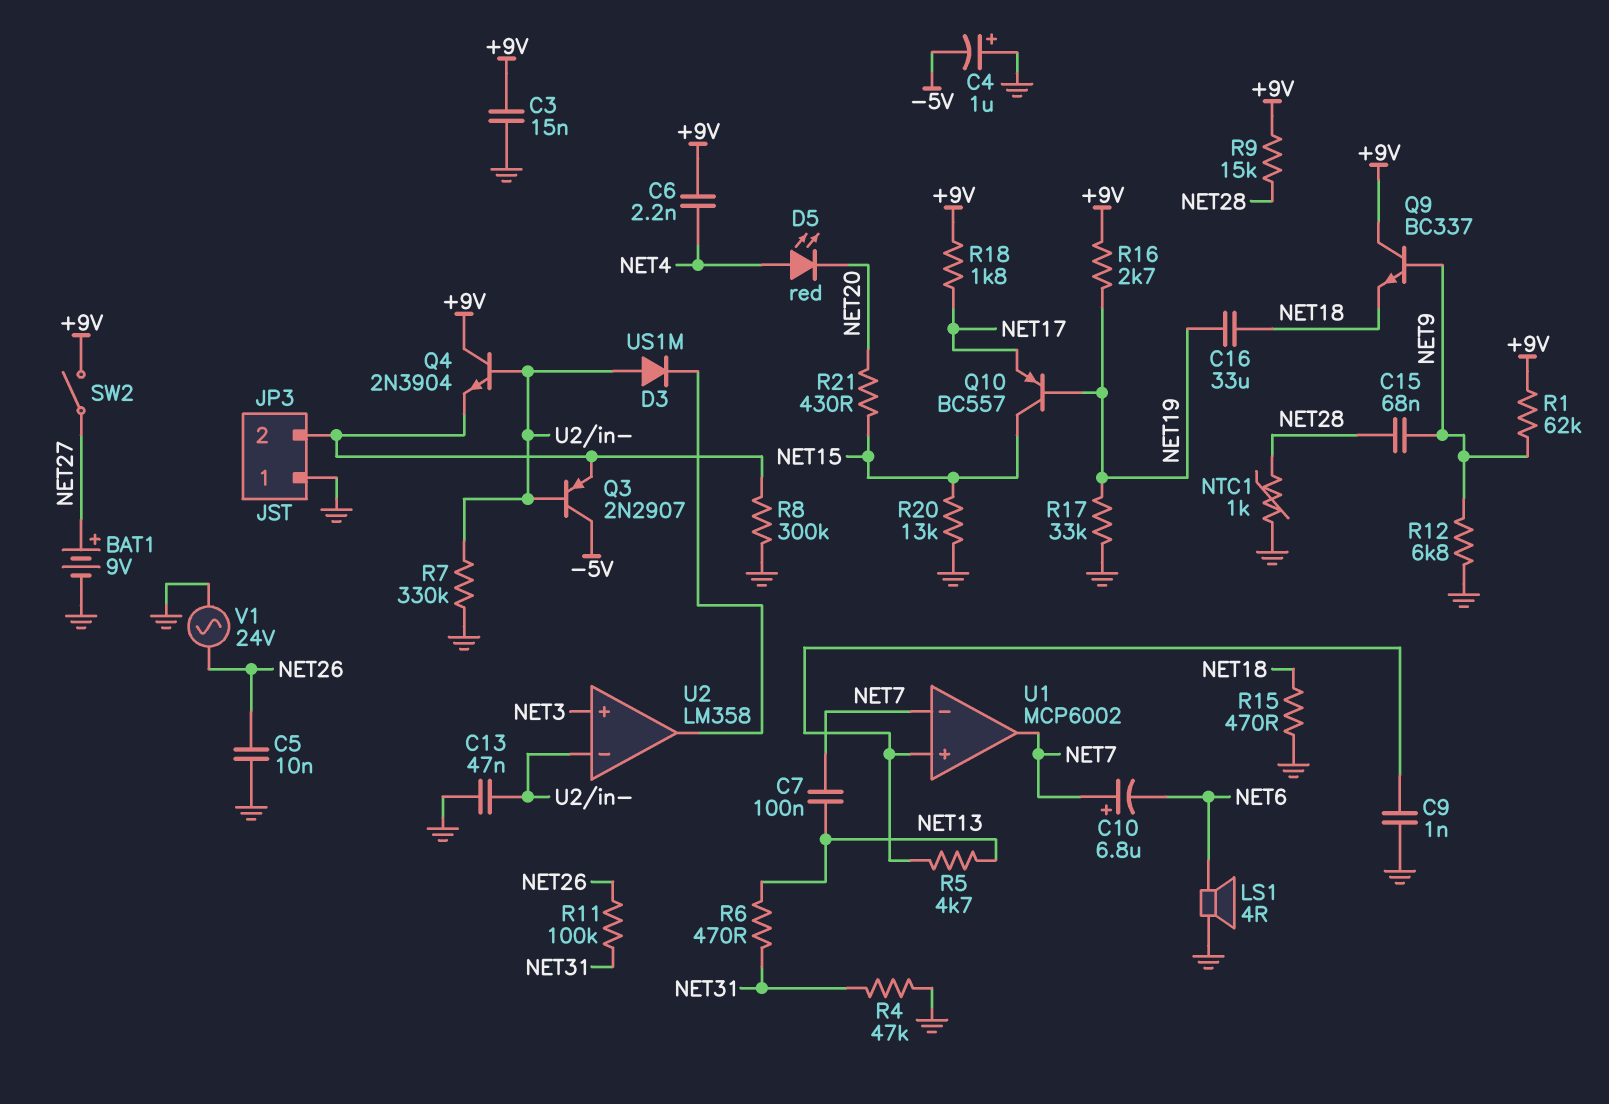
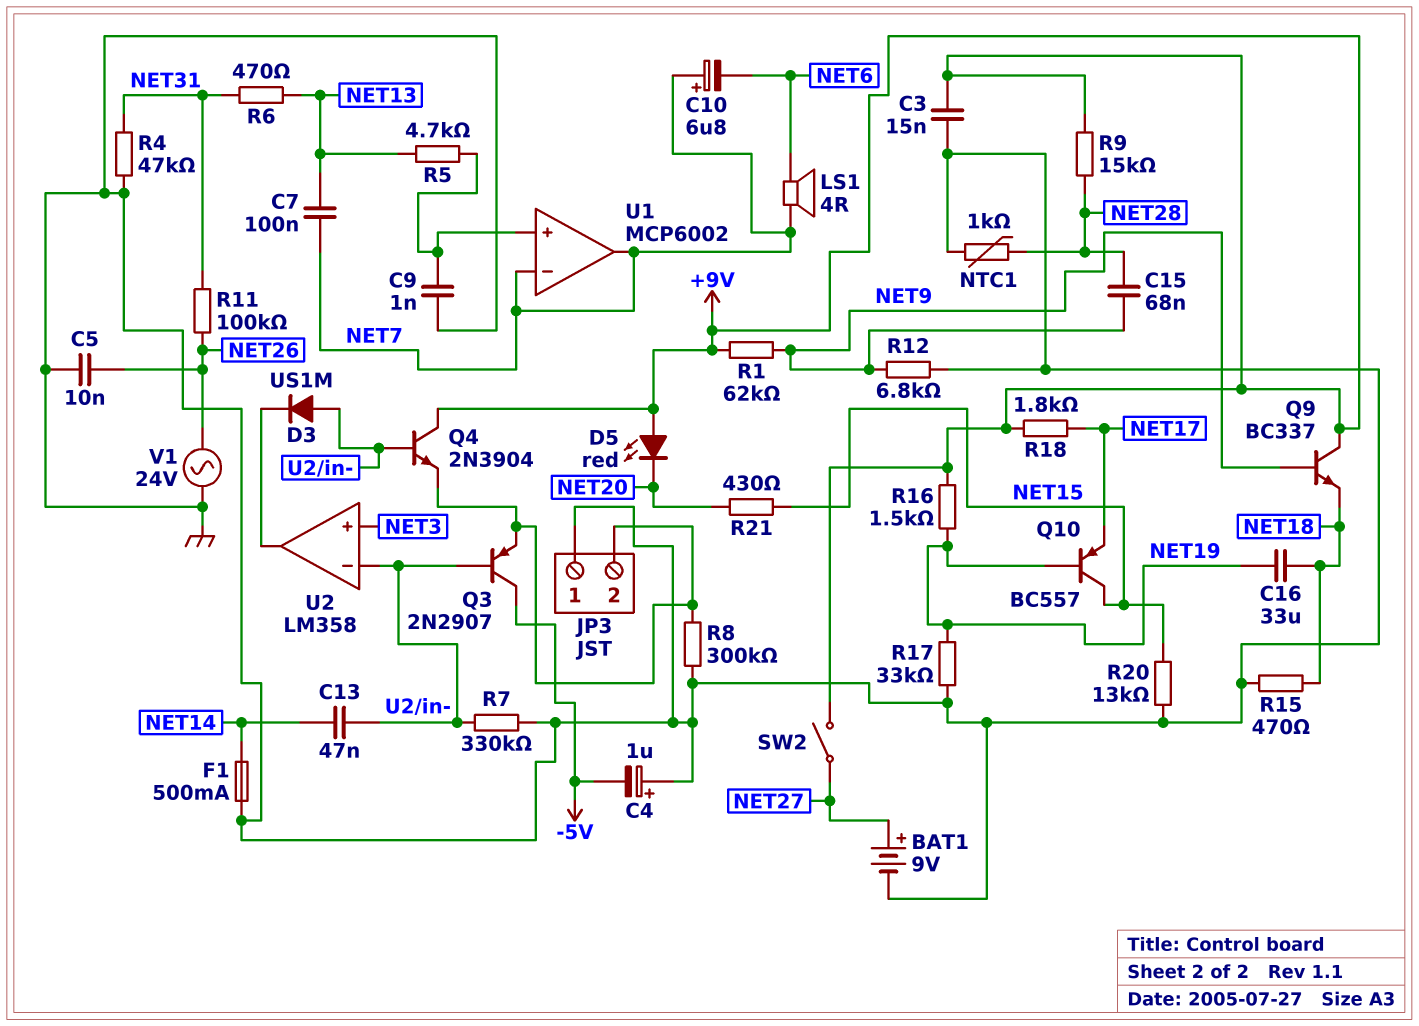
C6: 2.2nF (+9V, NET4) -> none
C13: 47nF (GND, U2/in-) -> 47nF (NET14, U2/in-)
D5: LED red (A NET4, K NET20) -> LED red (A +9V, K NET20)
F1: none -> 500mA (GND, NET14)
LS1: speaker 4R (GND, NET6) -> speaker 4R (NET6, NET7)
R16: 2.7k (+9V, NET19) -> 1.5k (+9V, NET19)

